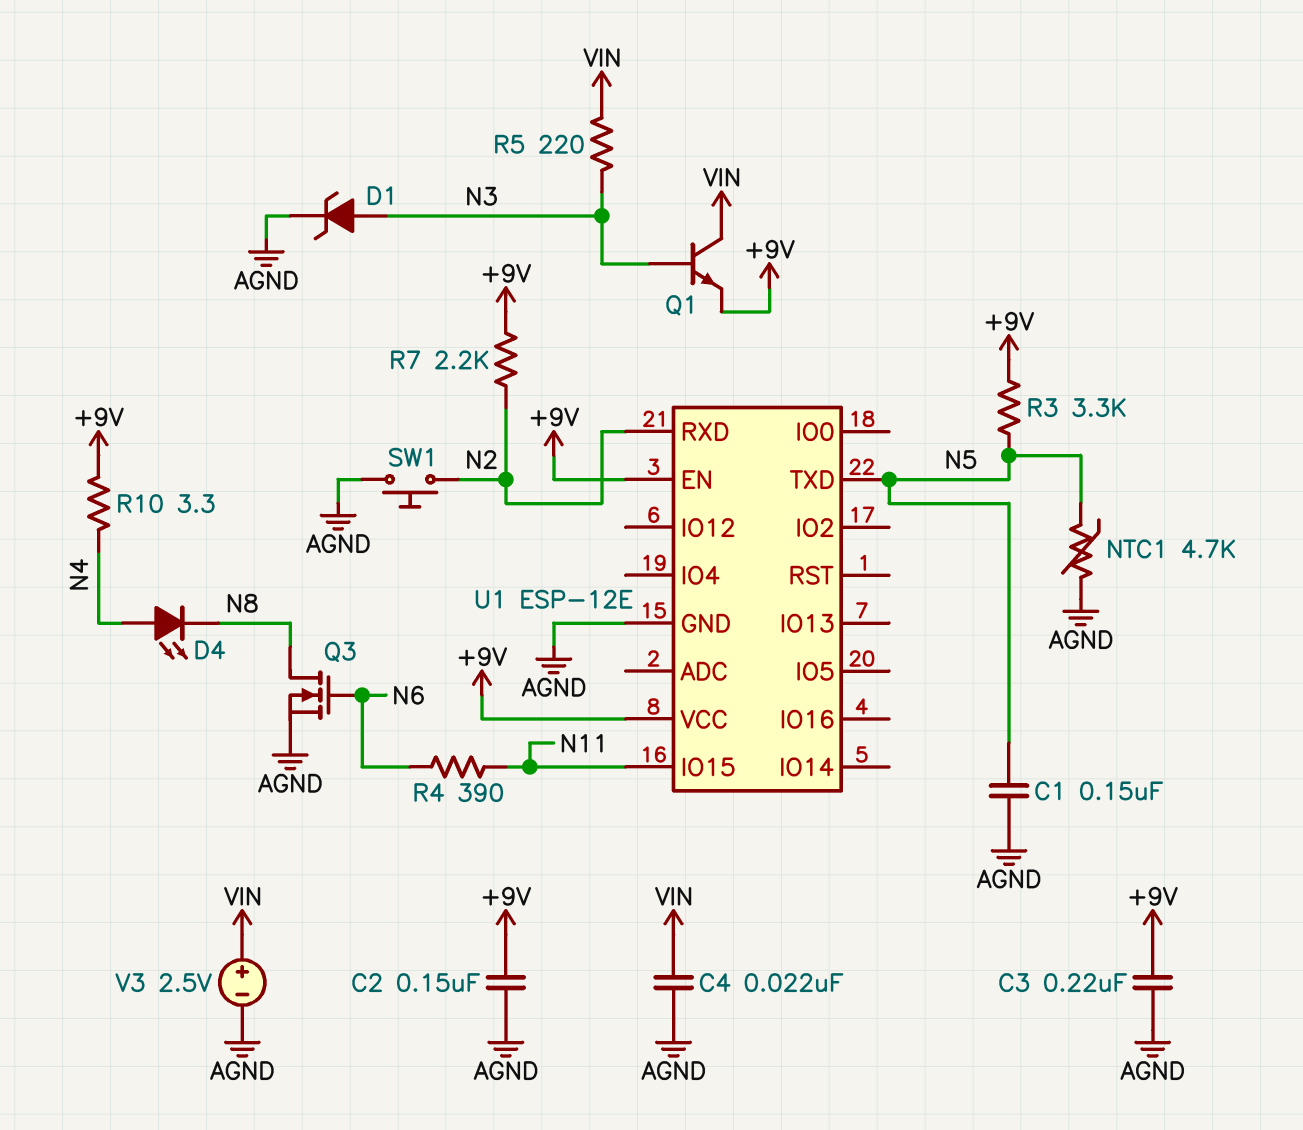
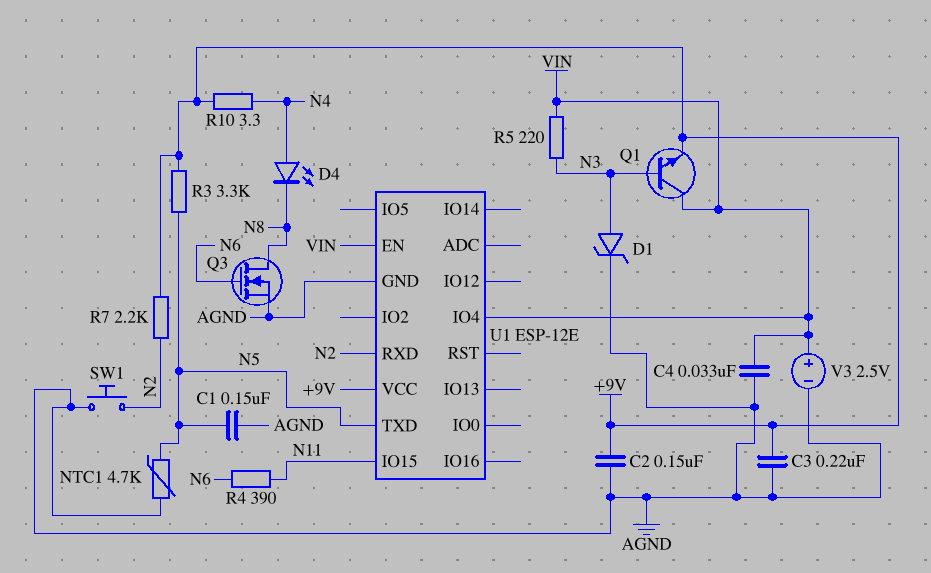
C4: 22nF (AGND, VIN) -> 33nF (AGND, VIN)
U1 pin EN: +9V -> VIN
U1 pin IO4: none -> VIN

